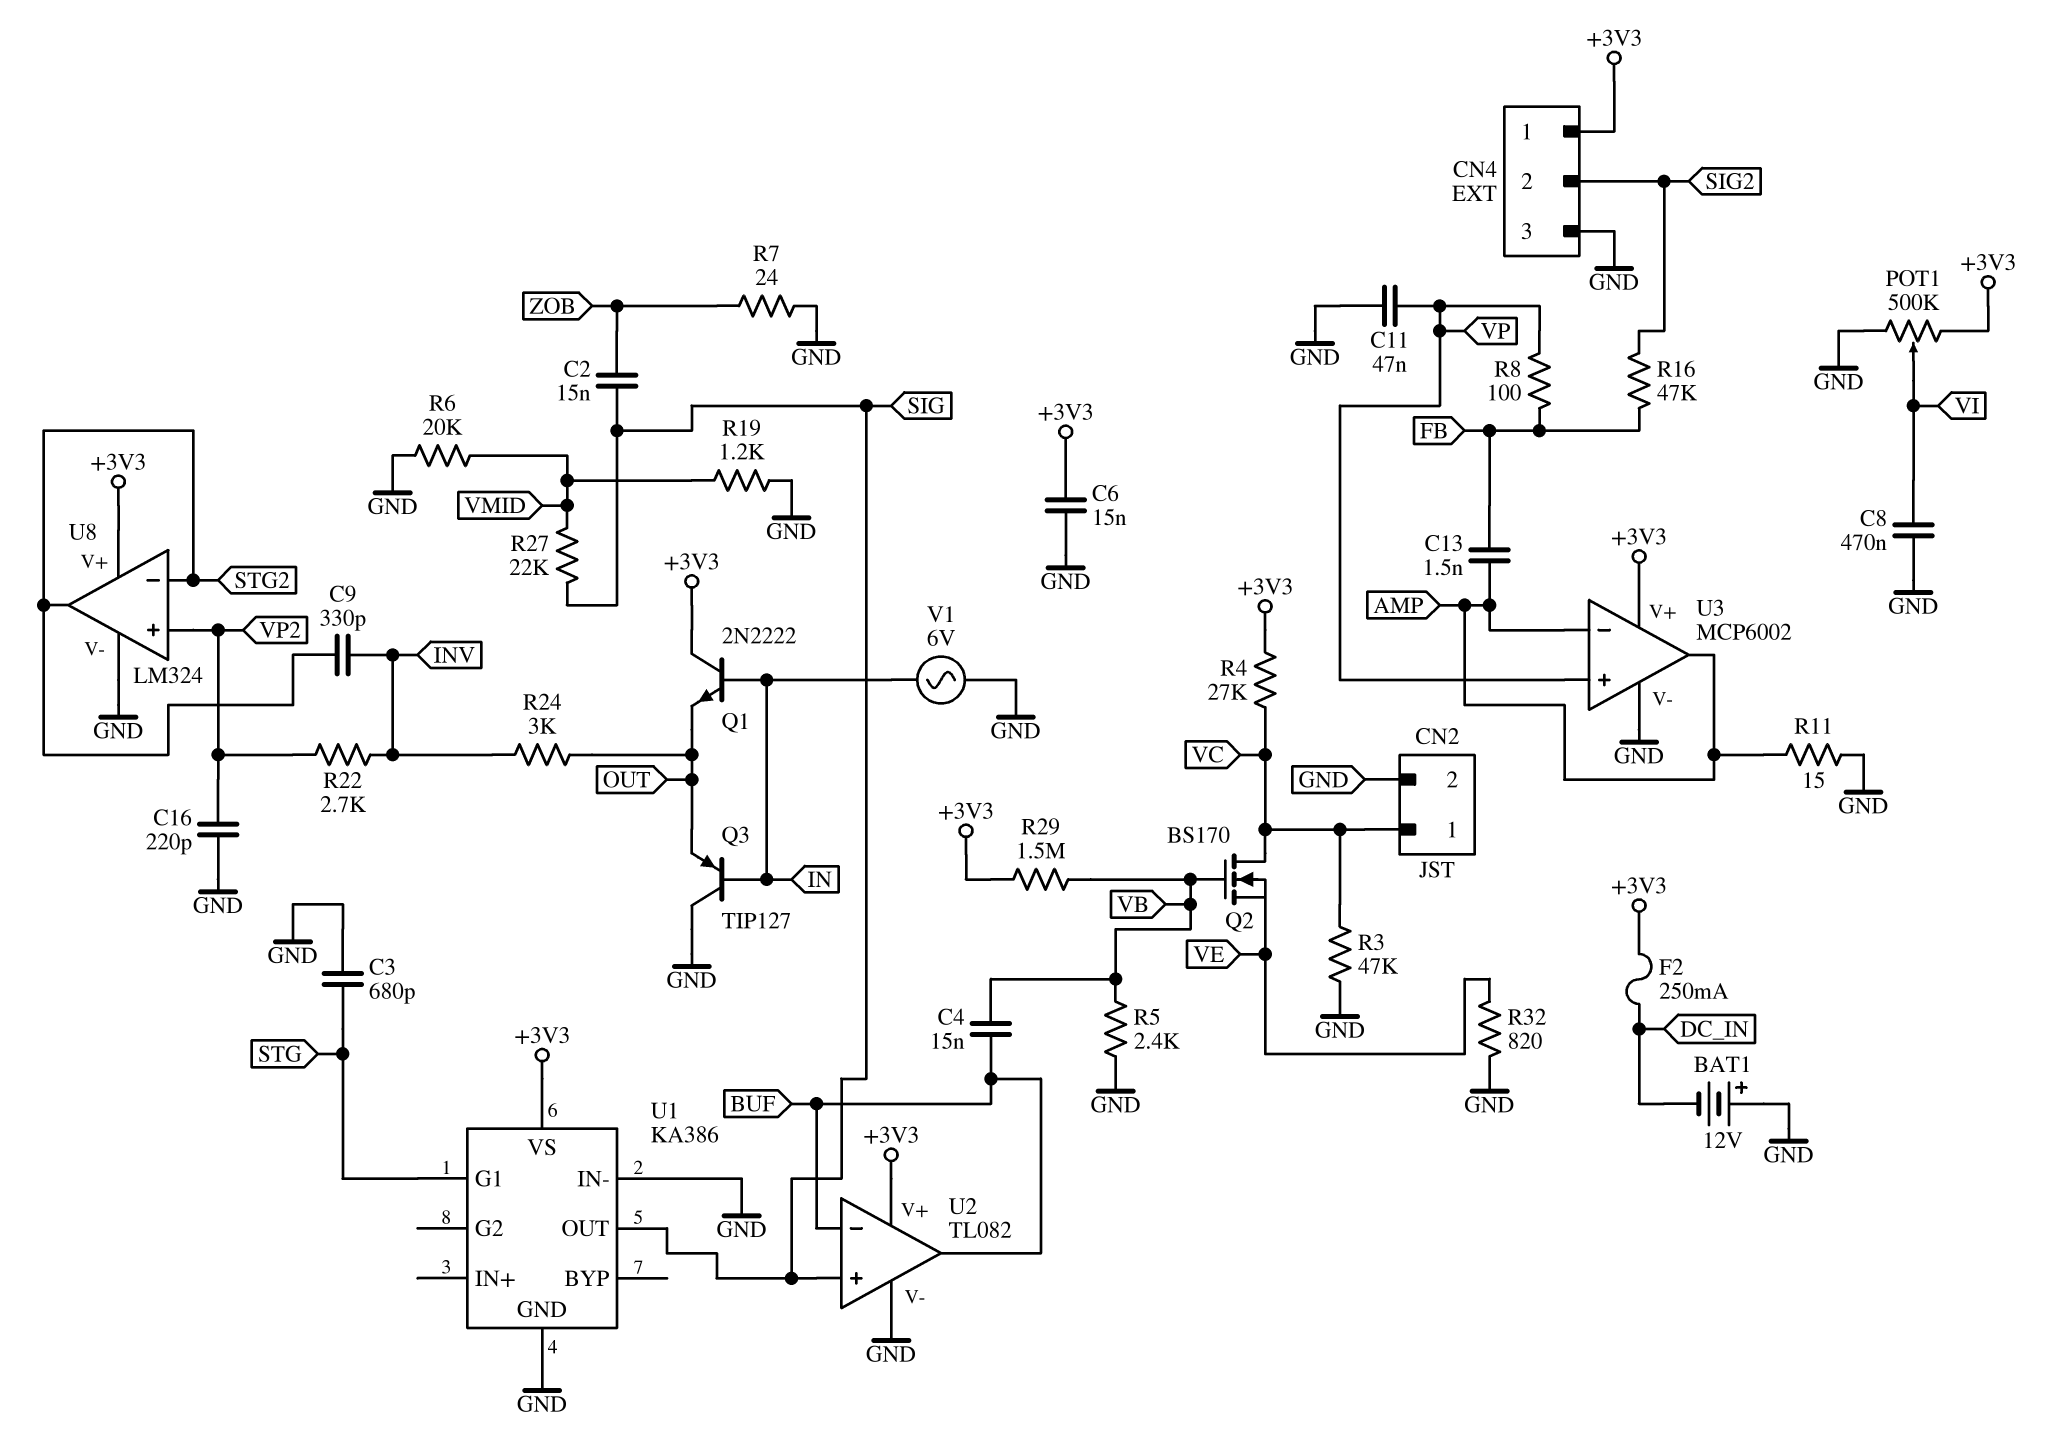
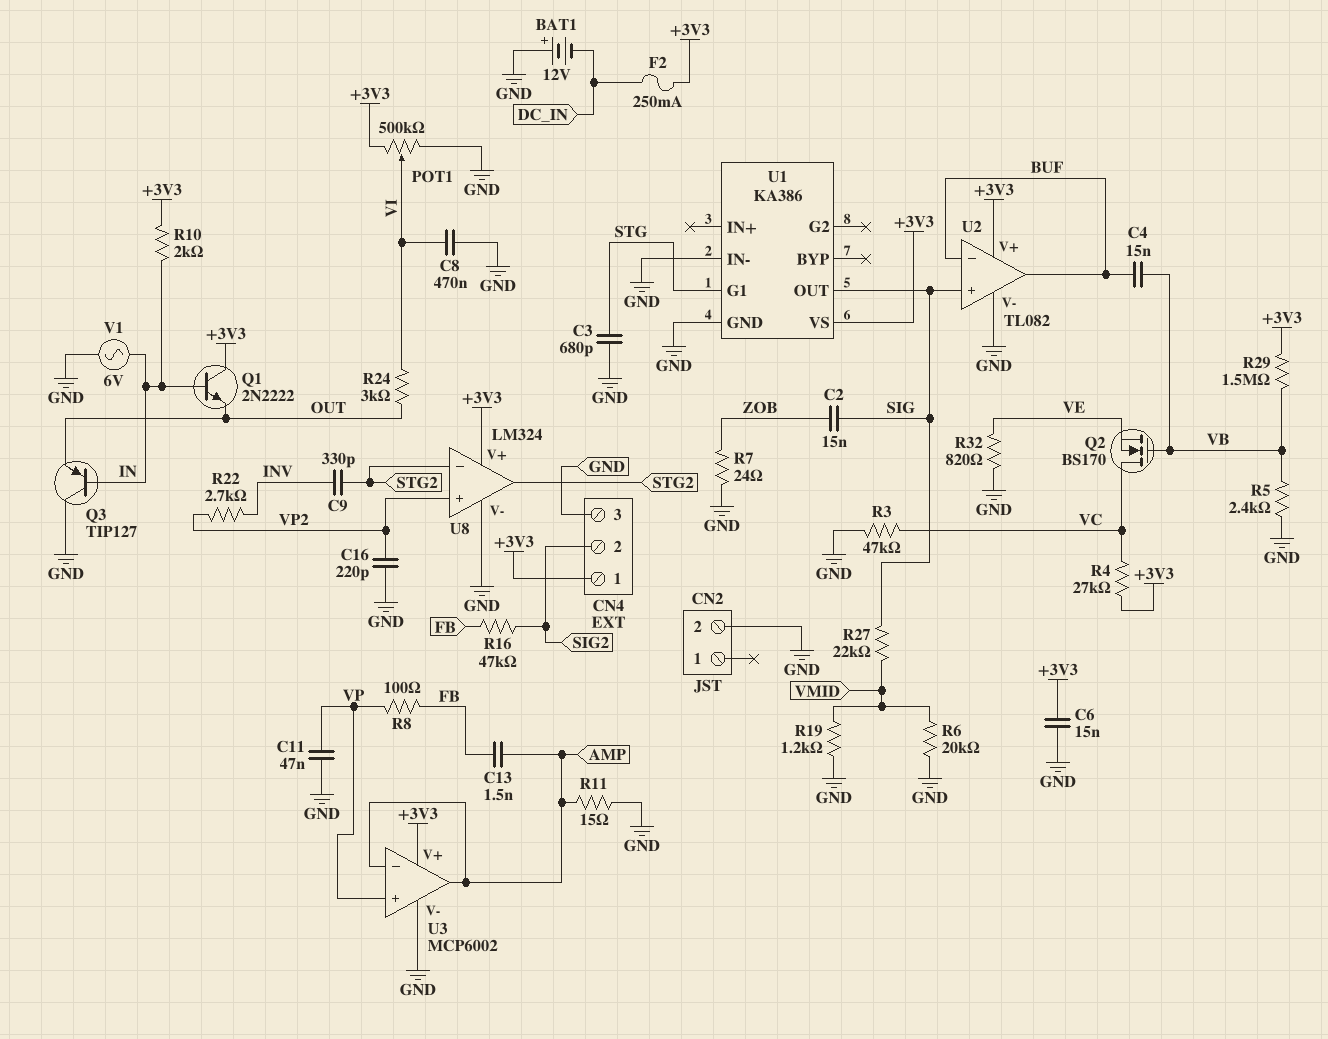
CN2 pin 1: VC -> none
R10: none -> 2k (+3V3, IN)
R24: 3k (INV, OUT) -> 3k (OUT, VI)

